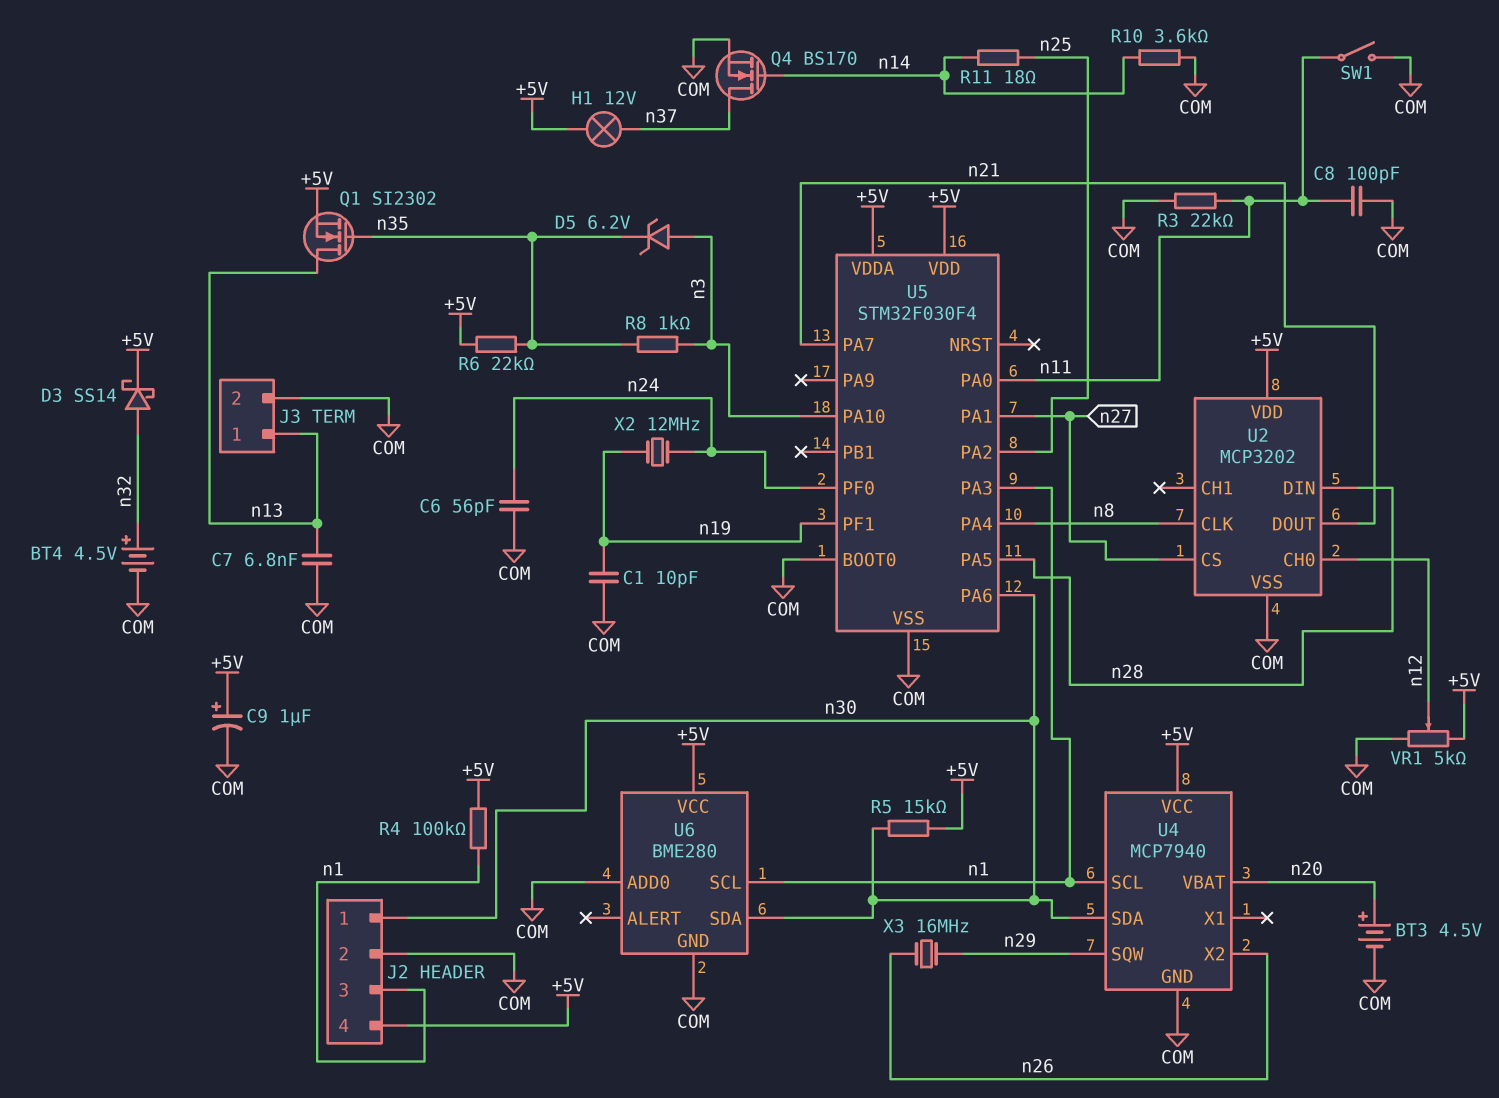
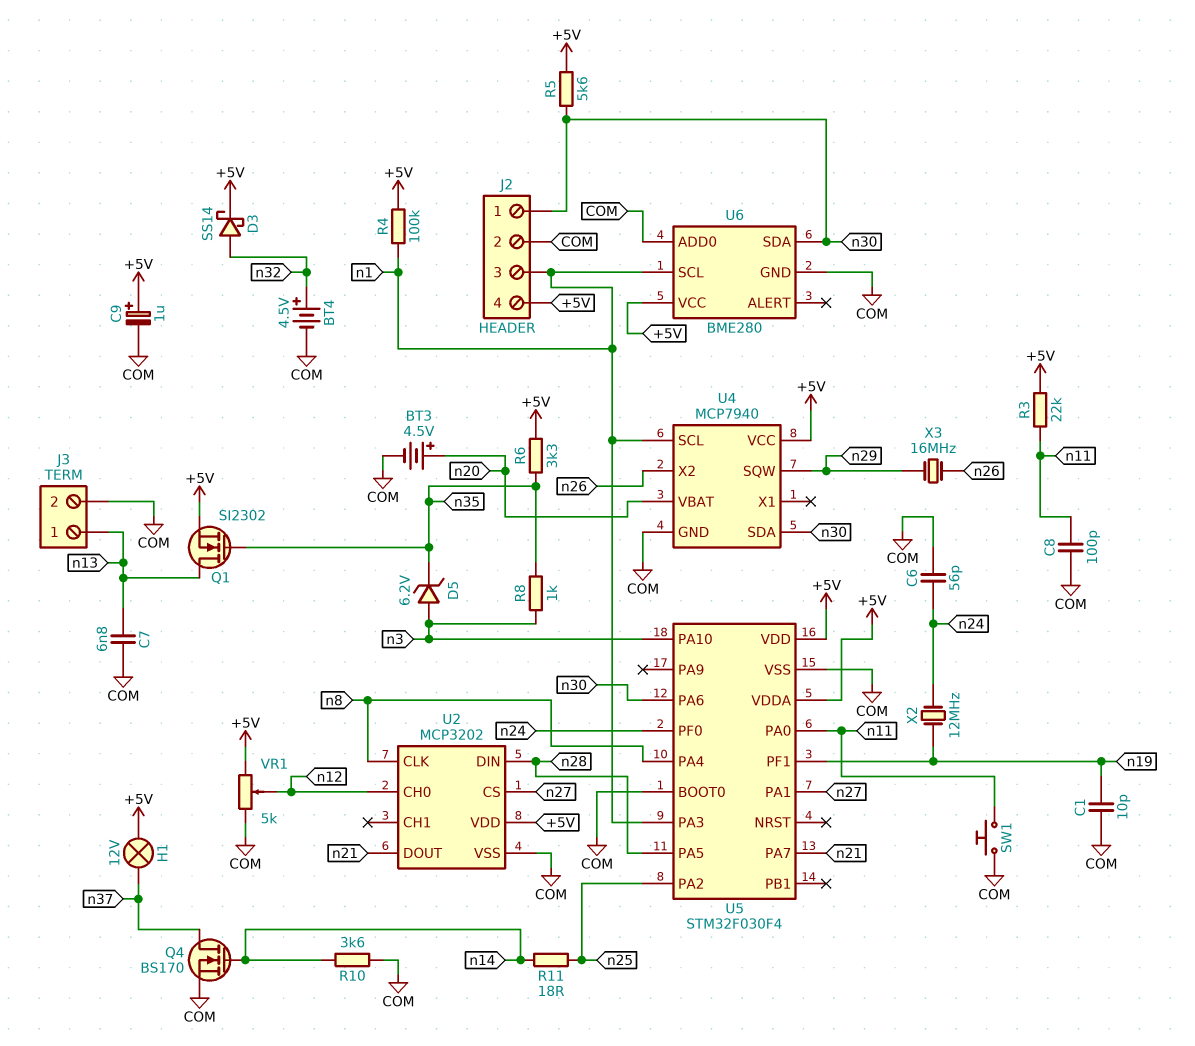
R3: 22k (COM, n11) -> 22k (+5V, n11)
R5: 15k (+5V, n30) -> 5.6k (+5V, n30)
R6: 22k (+5V, n35) -> 3.3k (+5V, n35)
SW1: switch (COM, n11) -> button (COM, n11)

